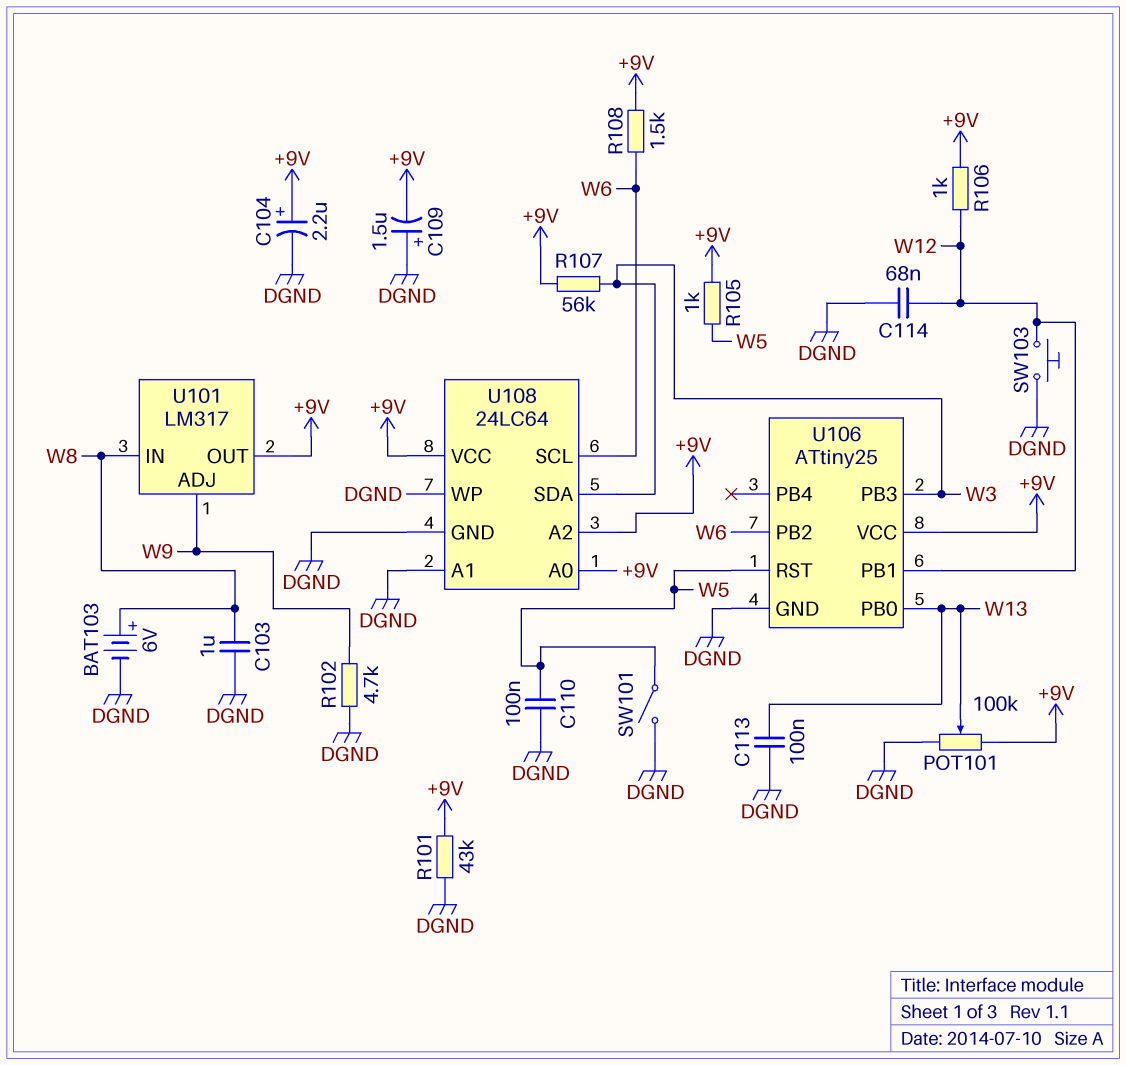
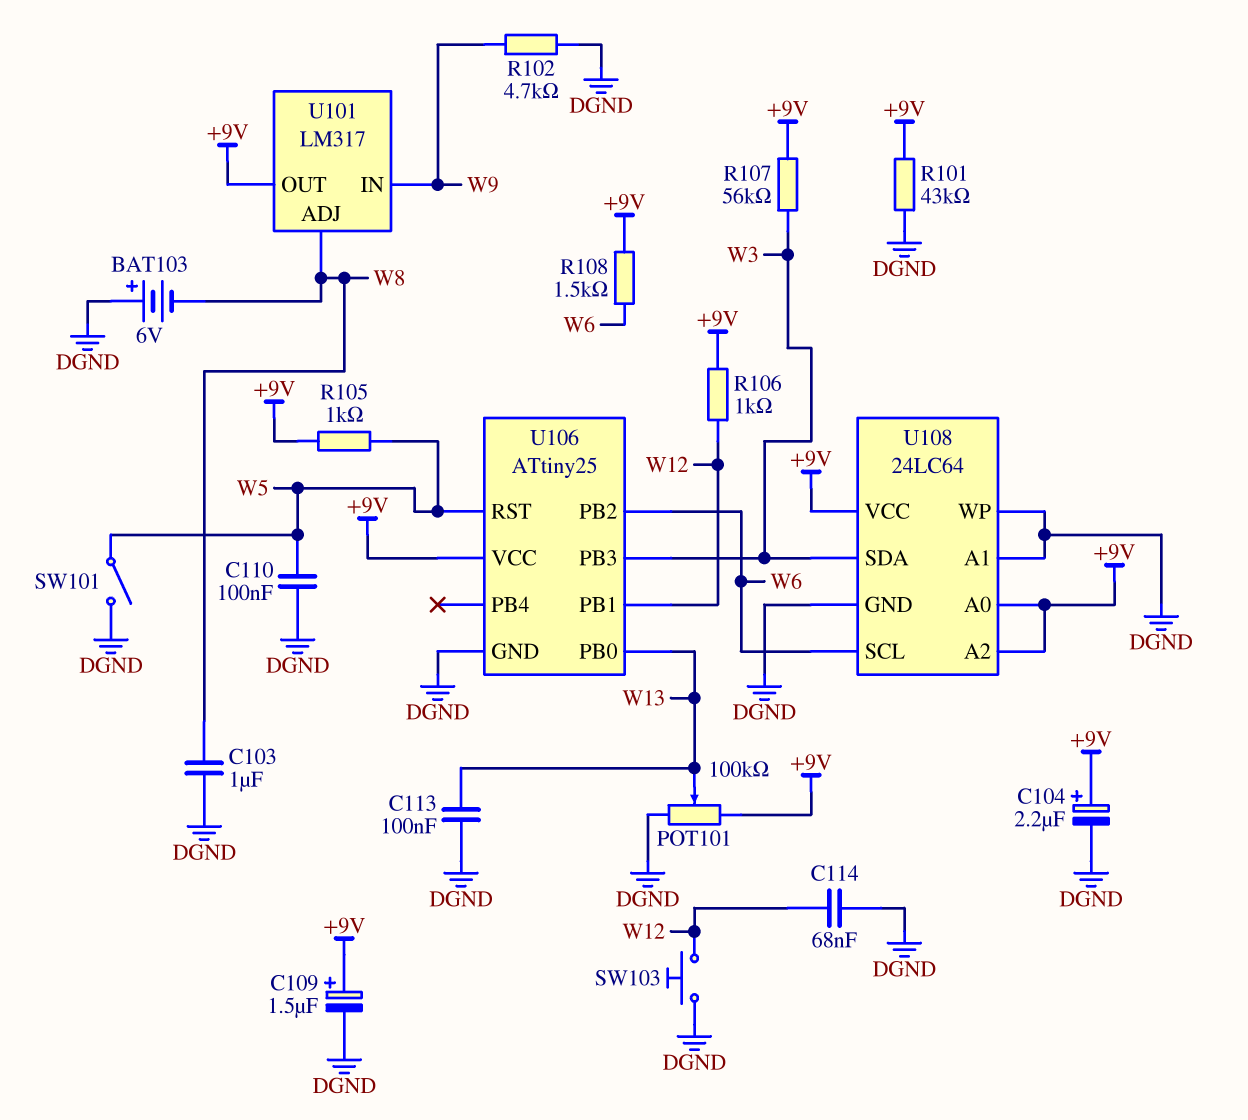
BAT103: 6V (plus W8, minus DGND) -> 6V (plus DGND, minus W8)
C109: 1.5uF (plus DGND, minus +9V) -> 1.5uF (plus +9V, minus DGND)
U101 pin ADJ: W9 -> W8
U101 pin IN: W8 -> W9

